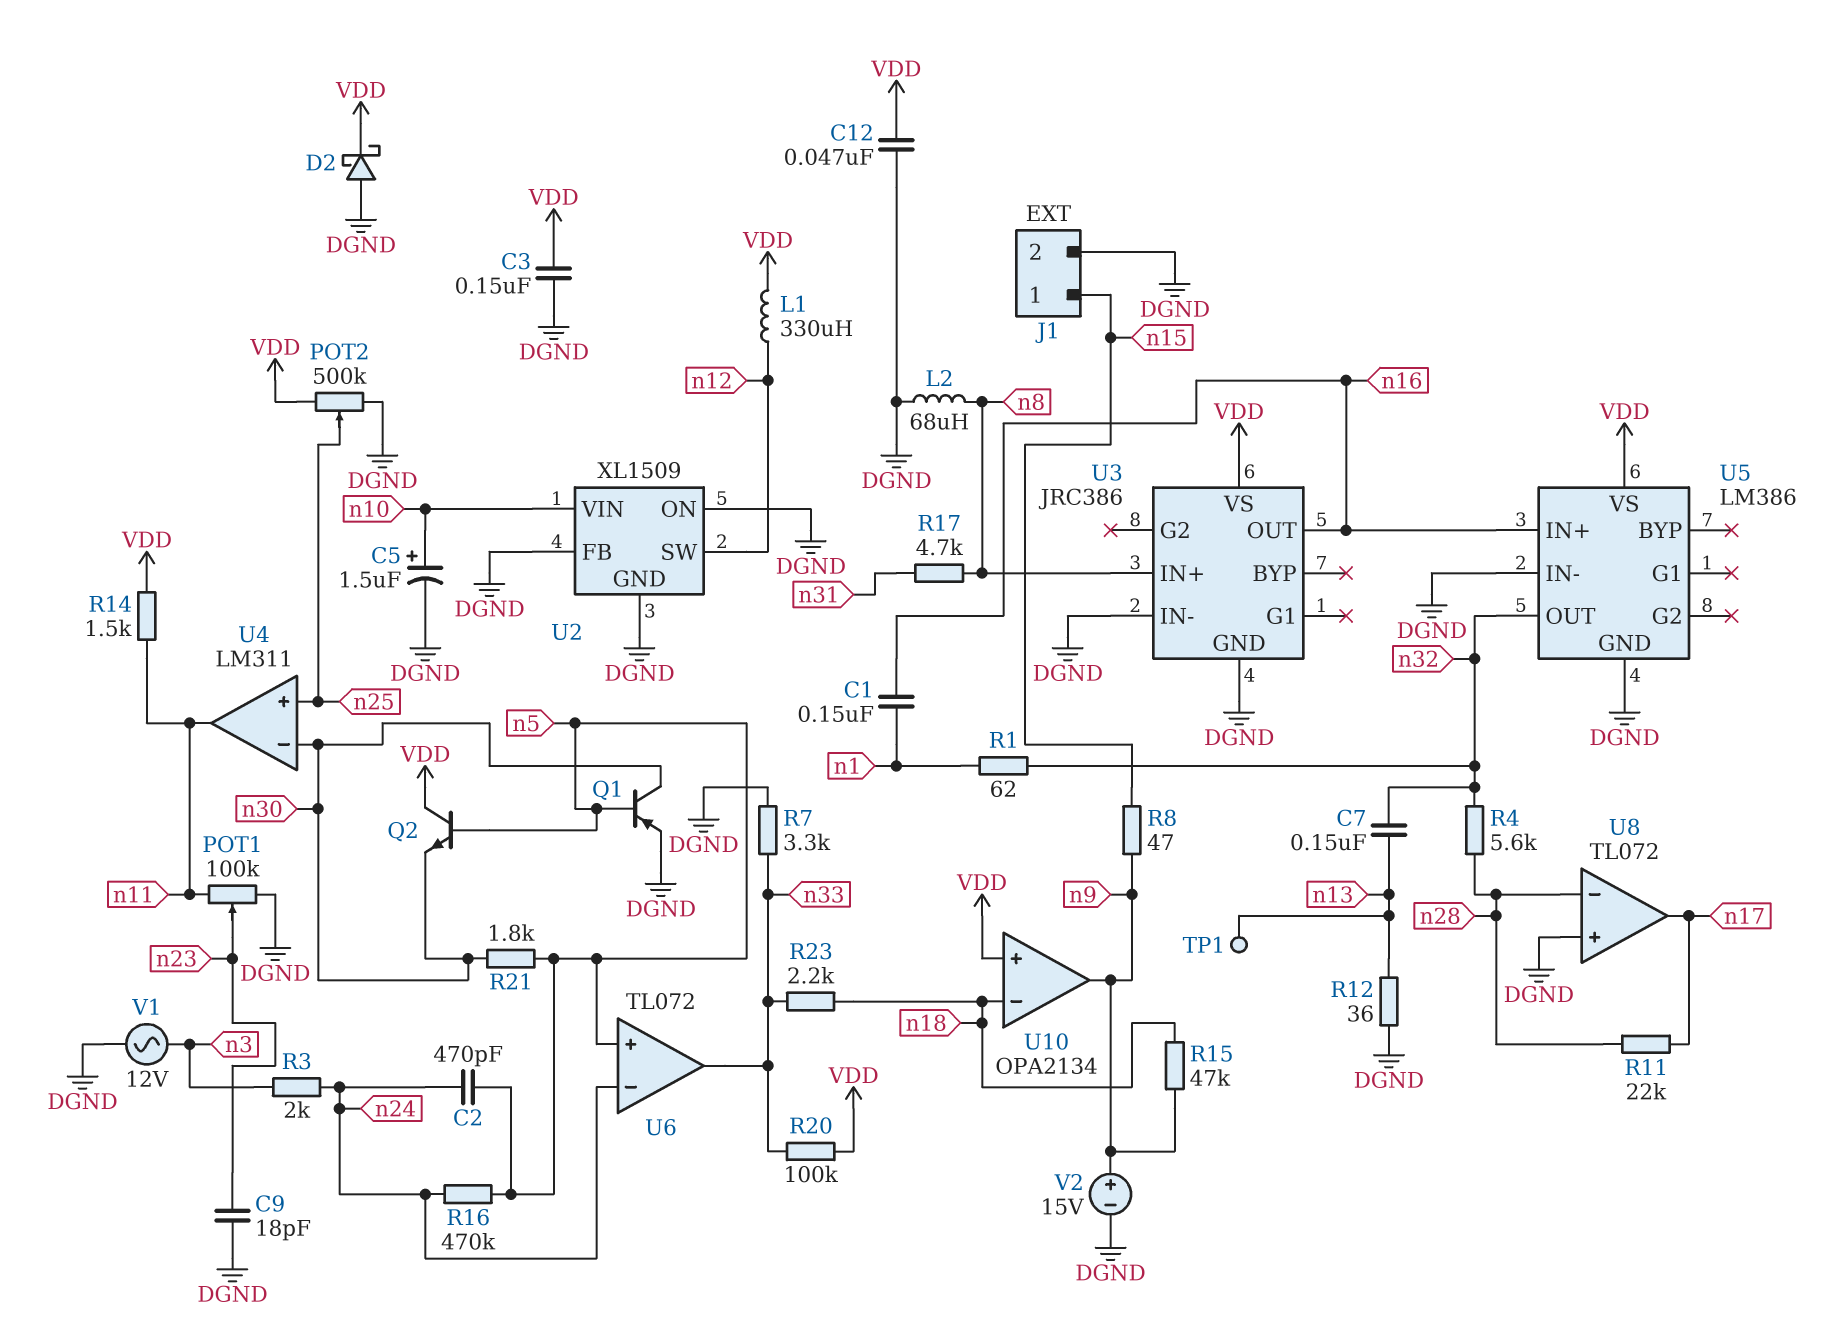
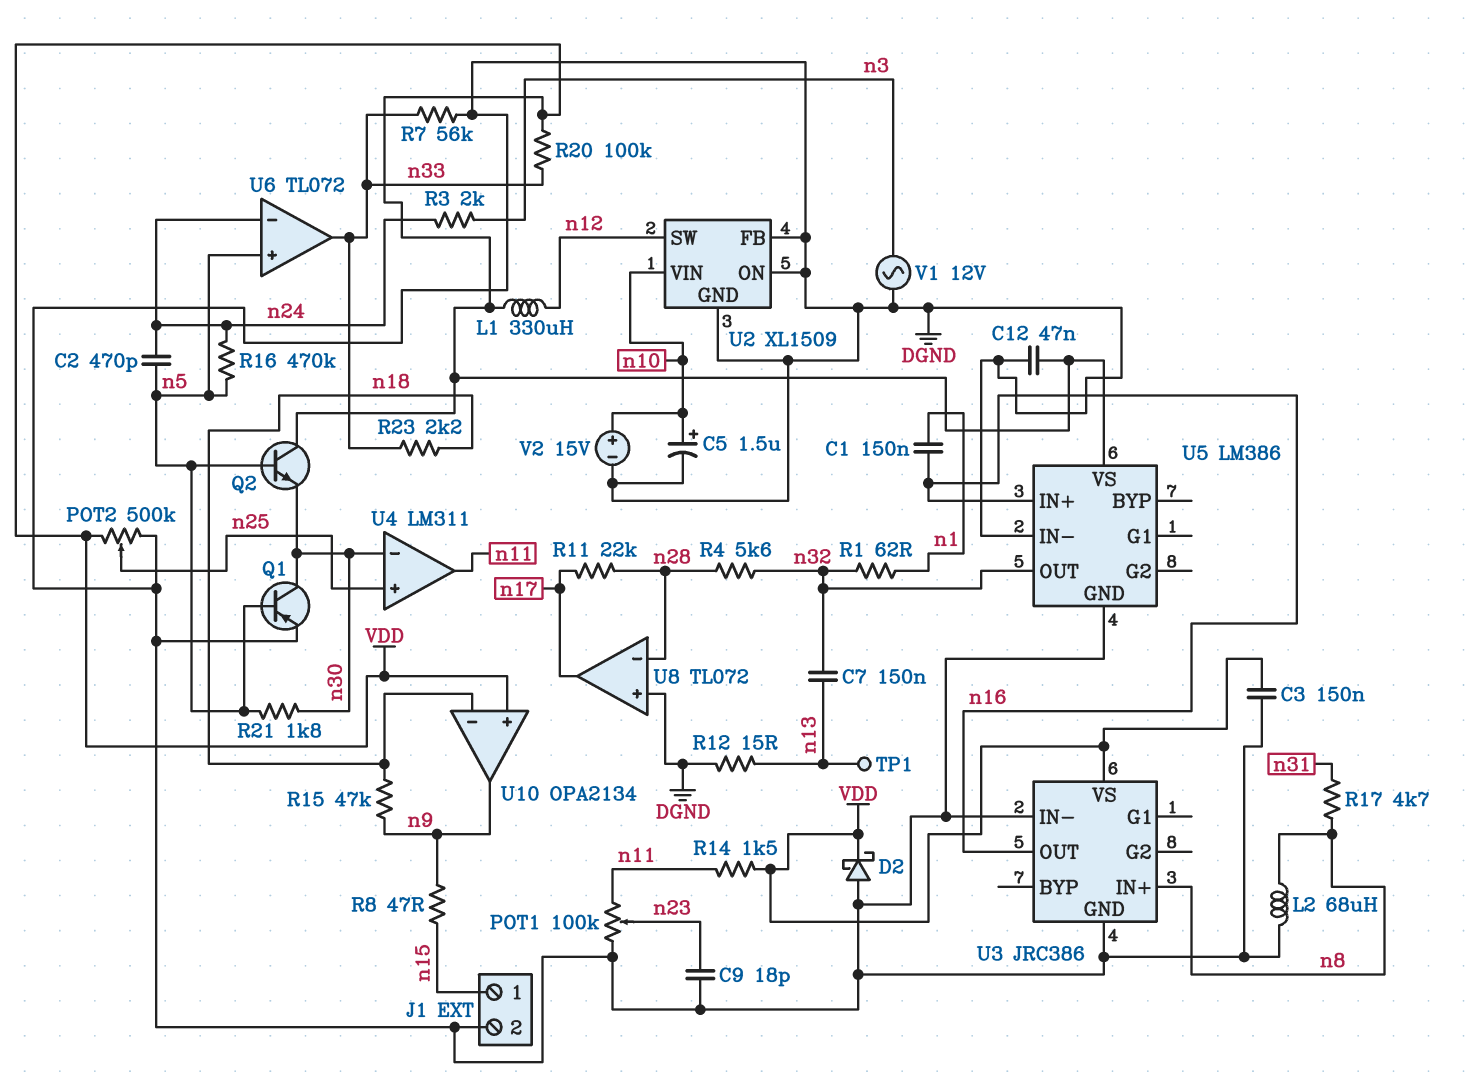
R7: 3.3k (DGND, n33) -> 56k (DGND, n33)
R12: 36 (DGND, n13) -> 15 (DGND, n13)
V2: 15V (plus n9, minus DGND) -> 15V (plus n10, minus DGND)

